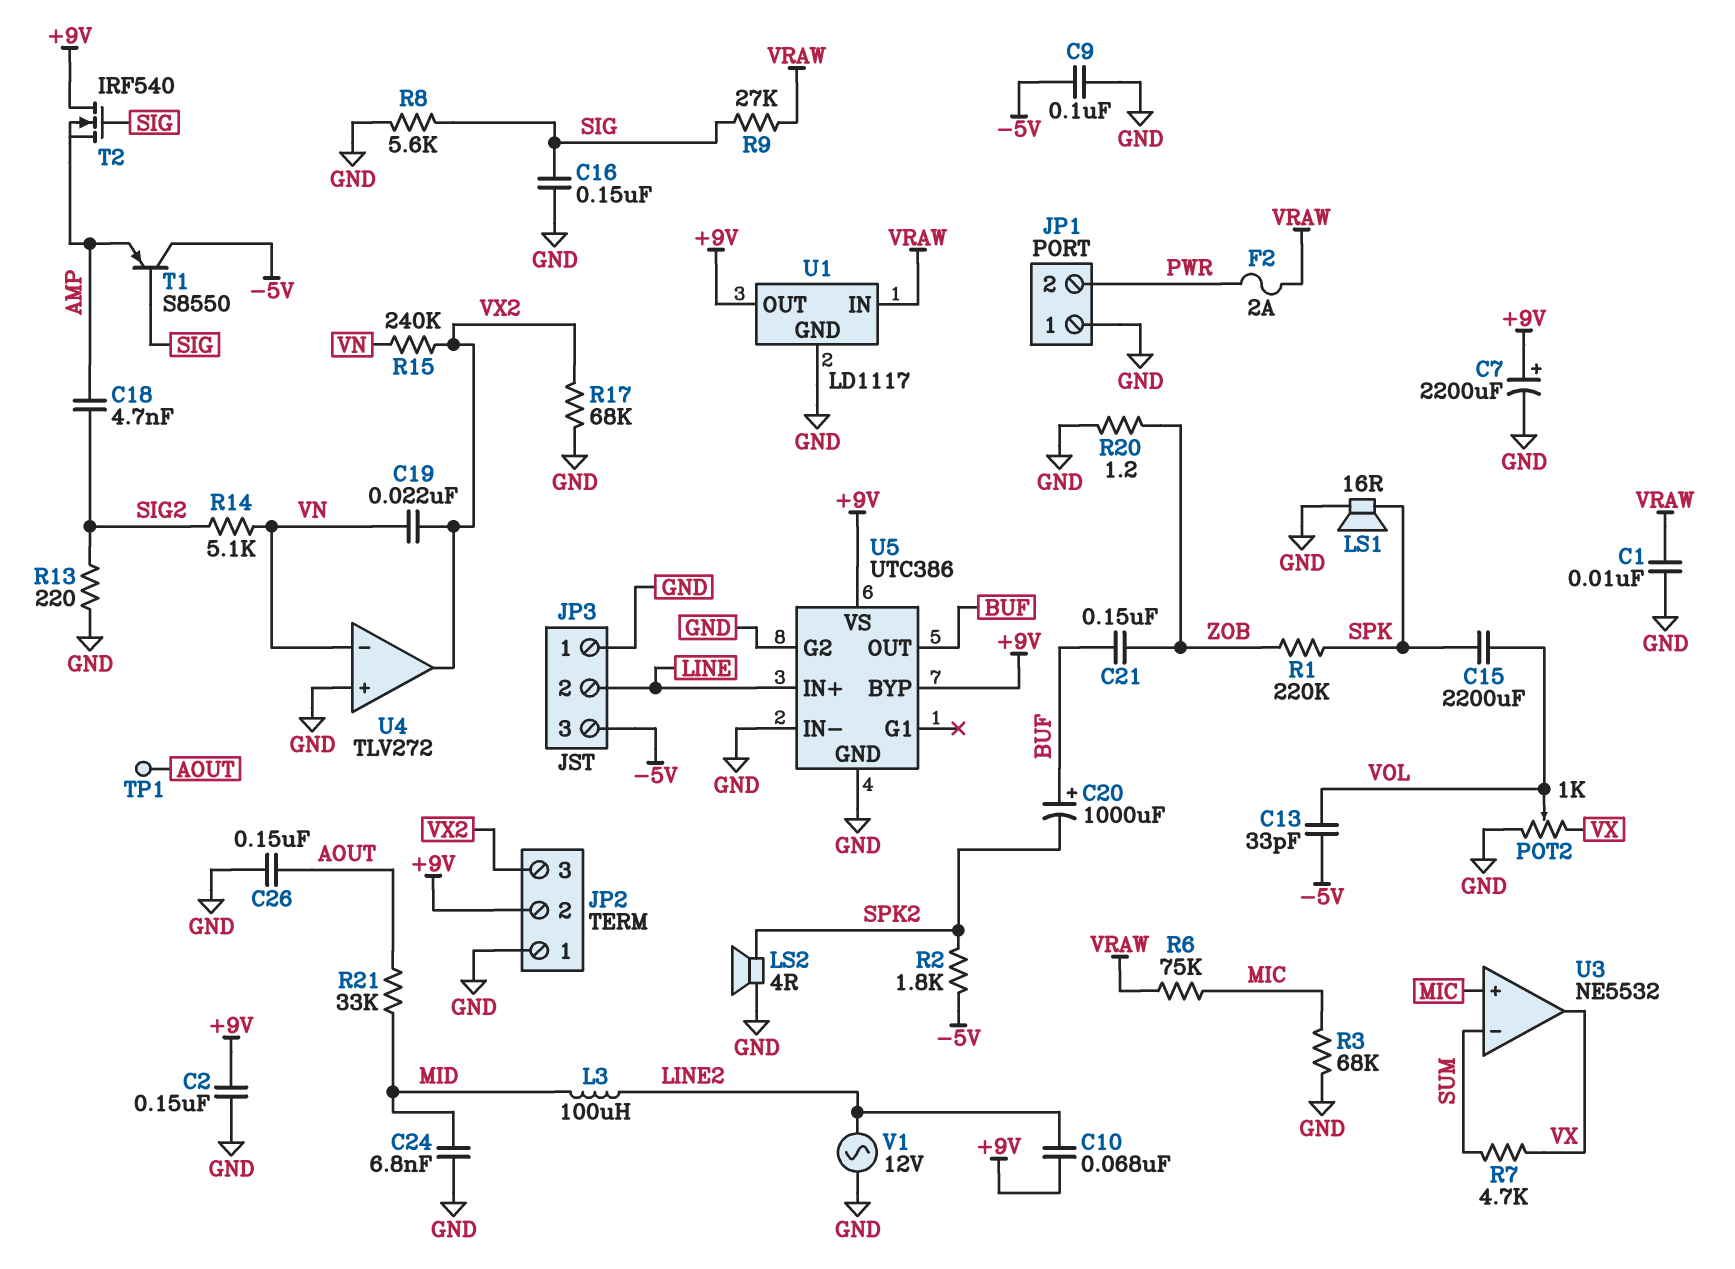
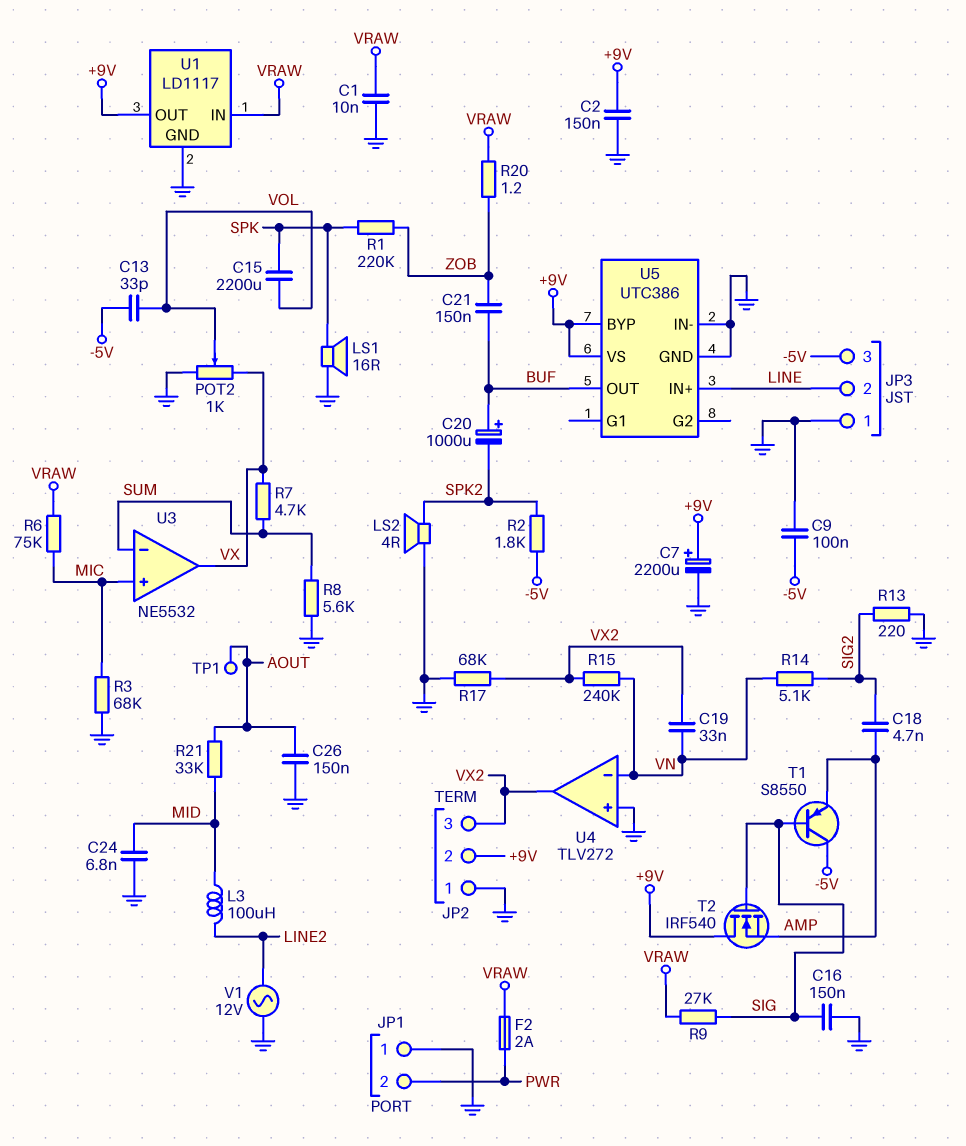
C10: 68nF (+9V, LINE2) -> none
C19: 22nF (VN, VX2) -> 33nF (VN, VX2)
R8: 5.6k (GND, SIG) -> 5.6k (GND, SUM)
R20: 1.2 (GND, ZOB) -> 1.2 (VRAW, ZOB)
U5 pin G2: GND -> none

